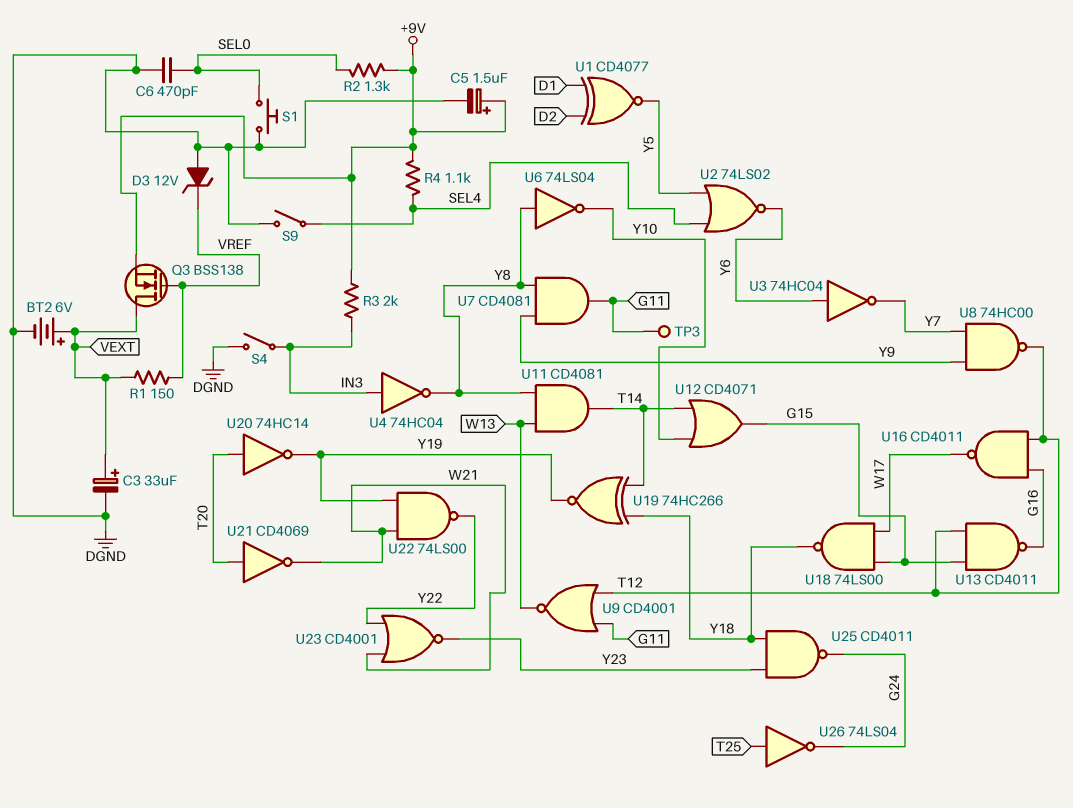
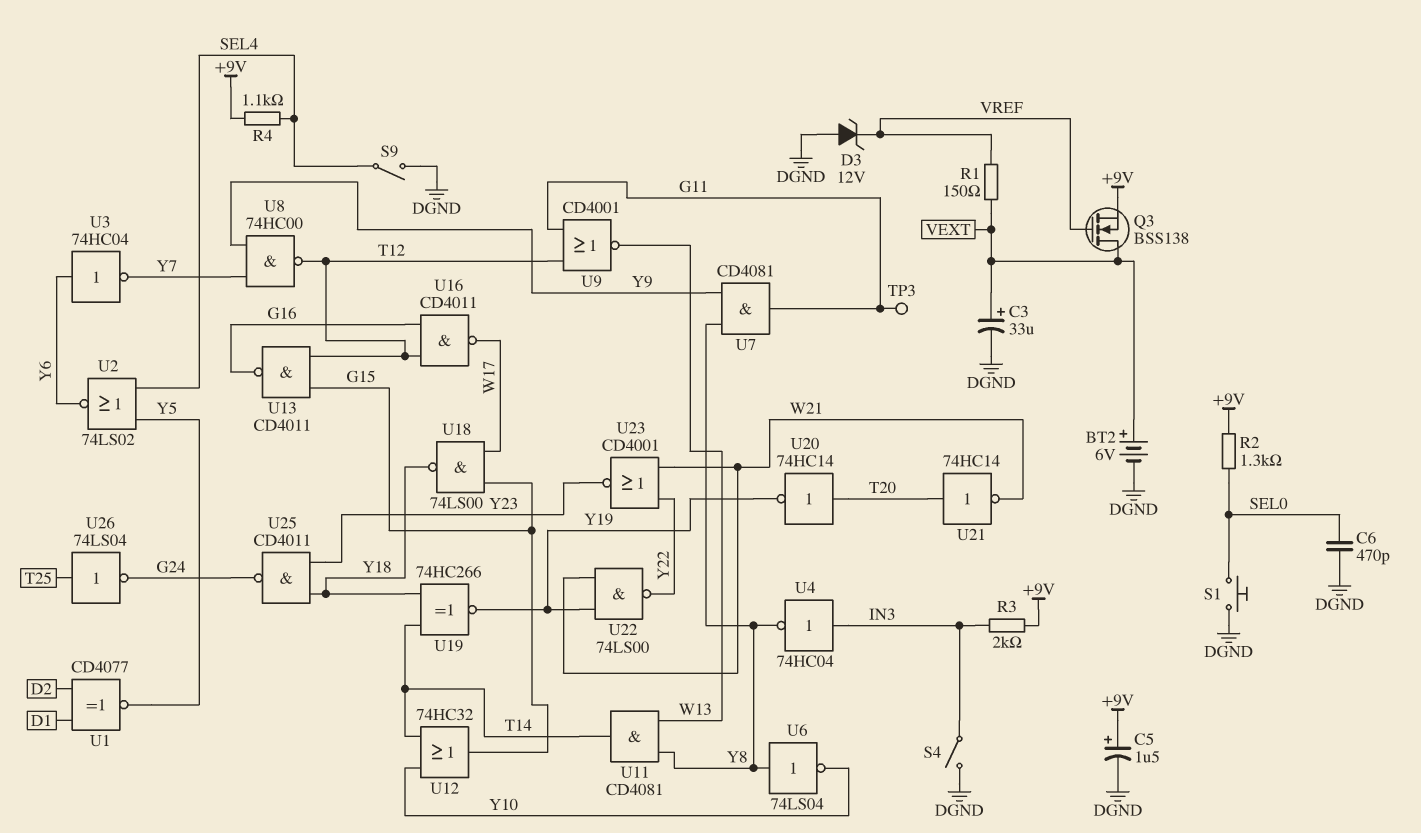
U12: OR CD4071 (in T14, in Y10, out G15) -> OR 74HC32 (in T14, in Y10, out G15)
U21: NOT CD4069 (in T20, out W21) -> NOT 74HC14 (in T20, out W21)

